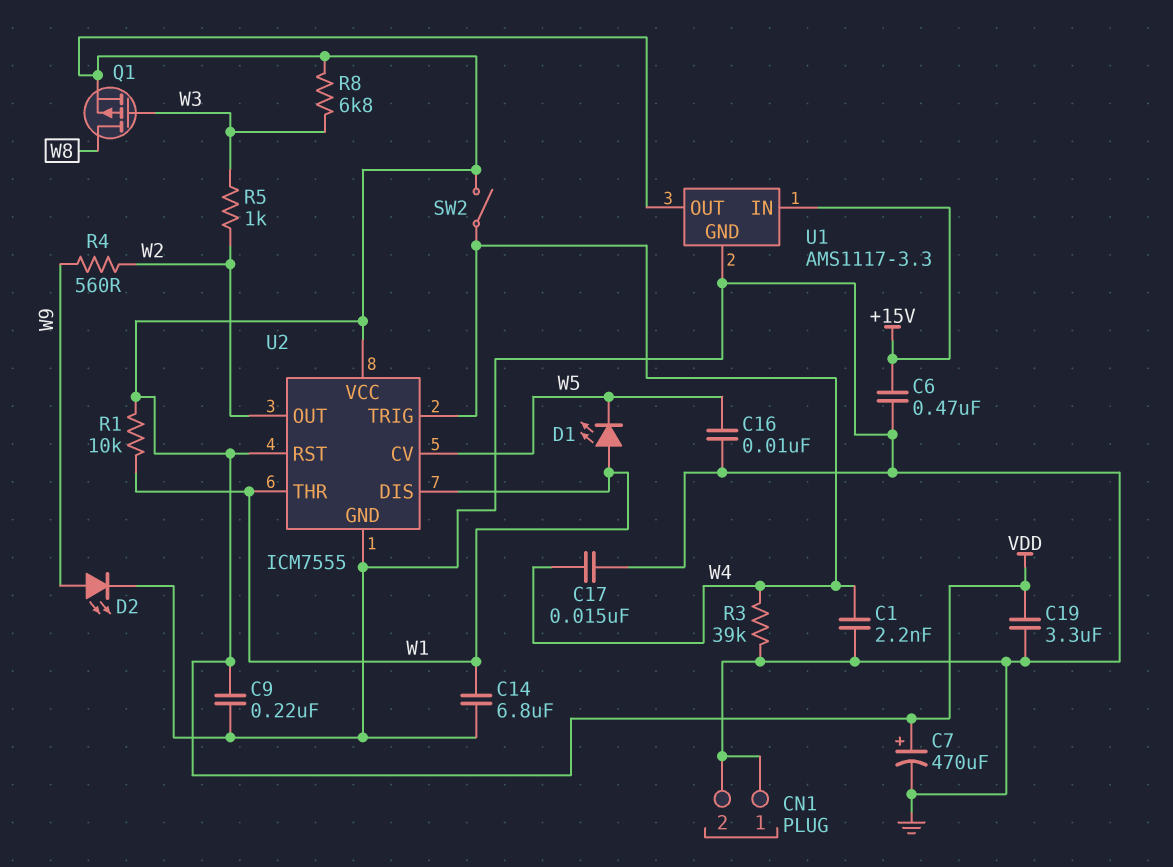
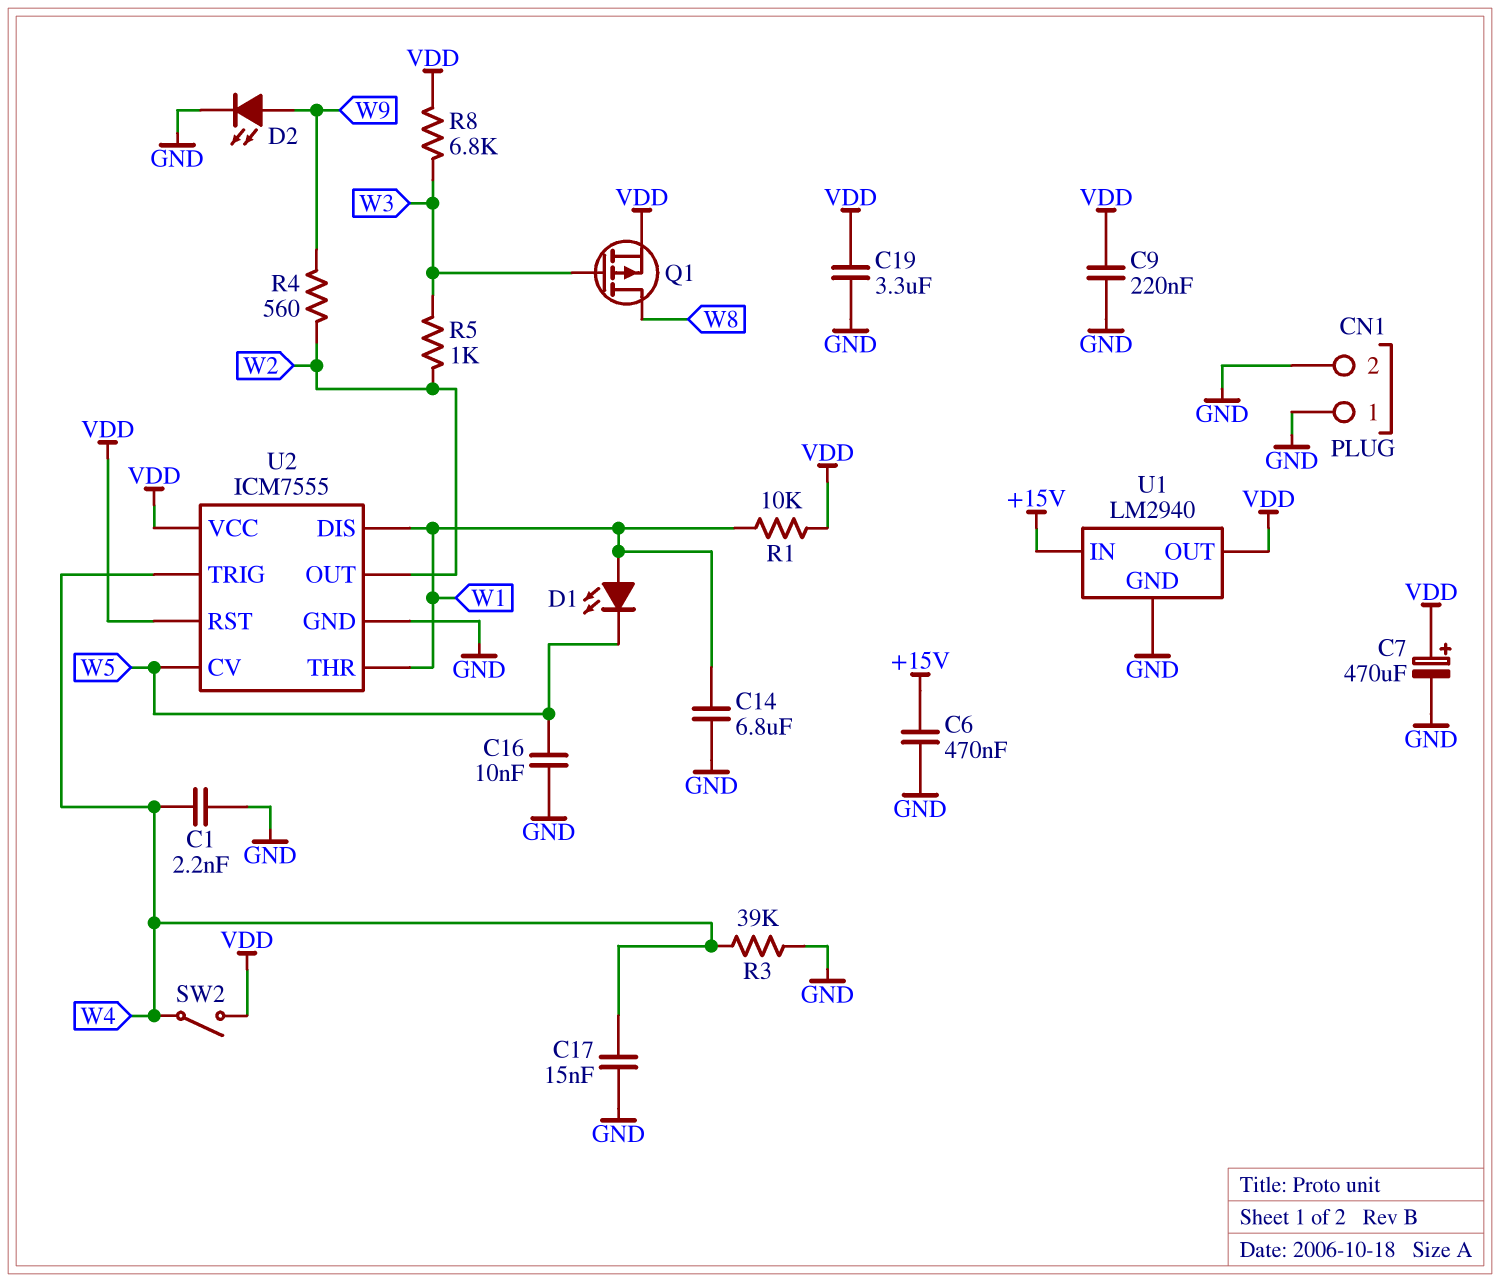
U1: AMS1117-3.3 -> LM2940

